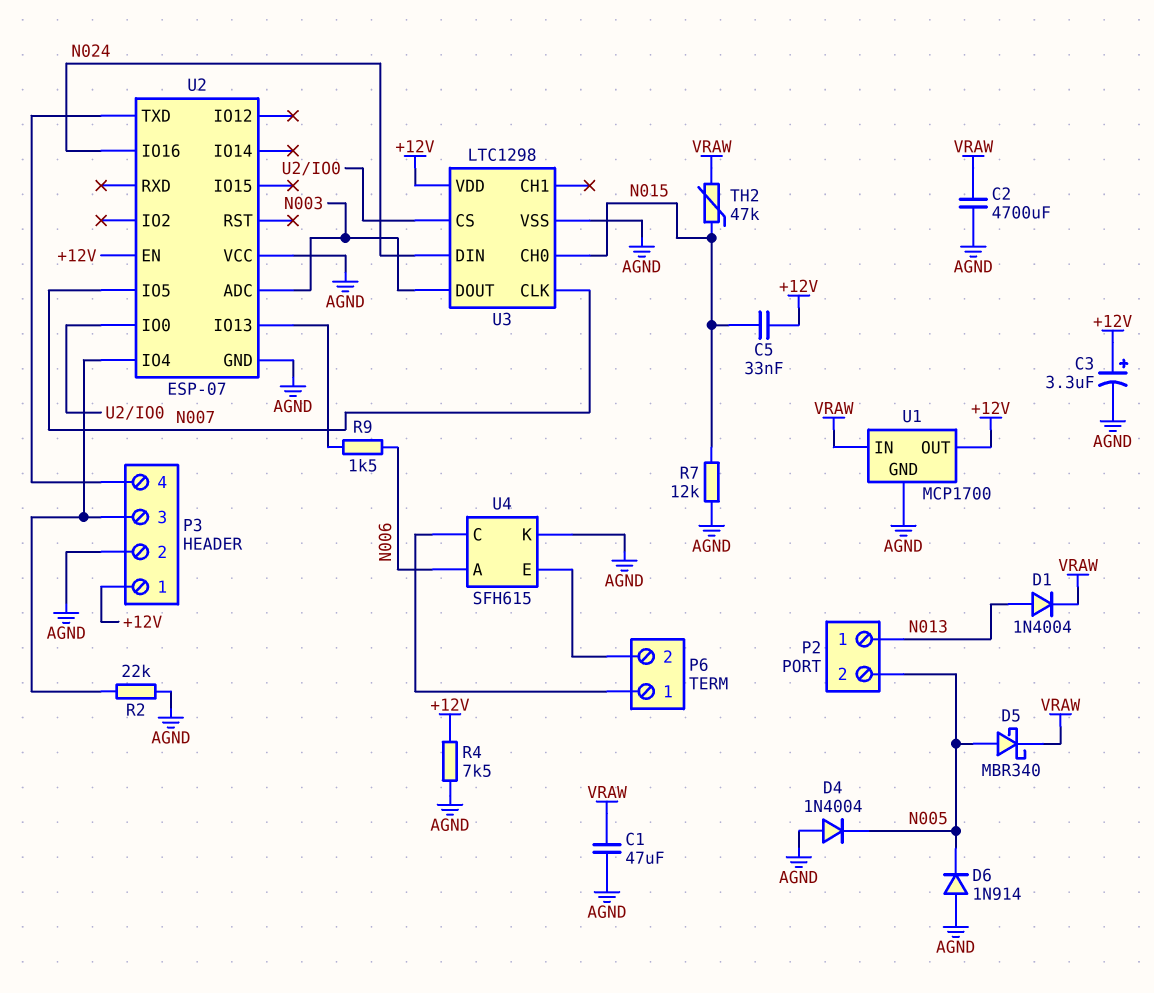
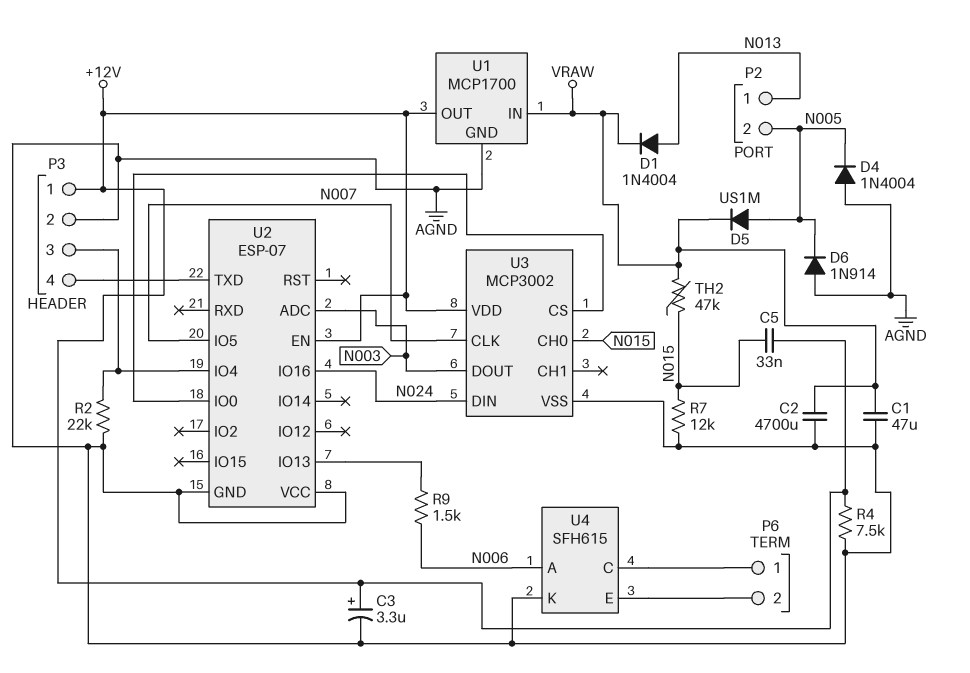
D5: schottky MBR340 (A N005, K VRAW) -> diode US1M (A N005, K VRAW)
U3: LTC1298 -> MCP3002

